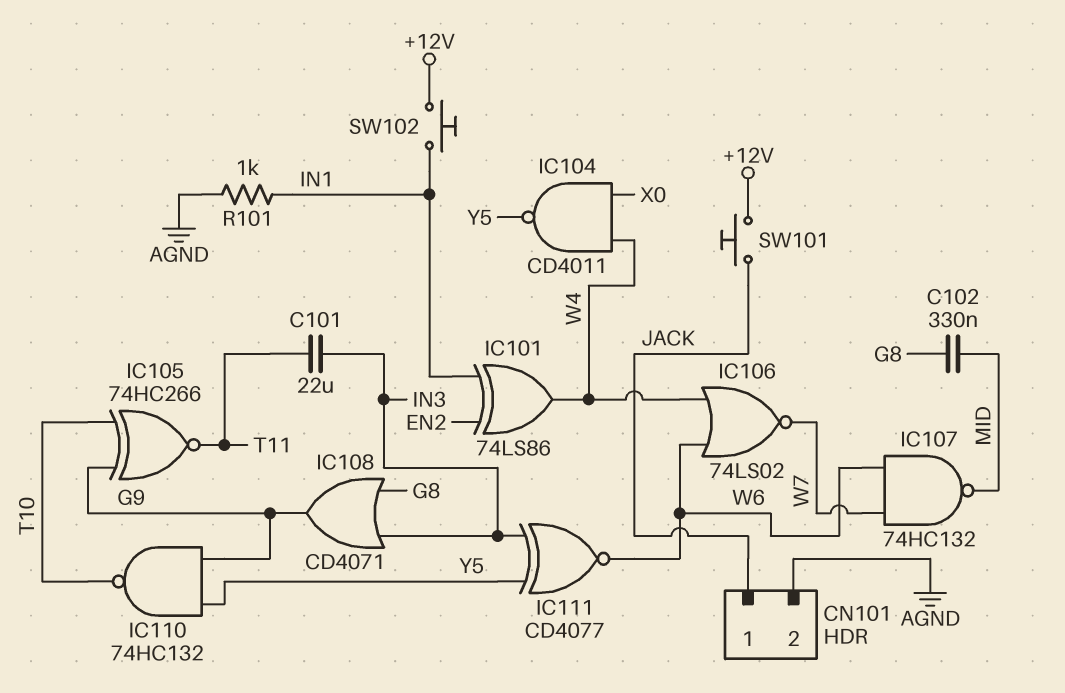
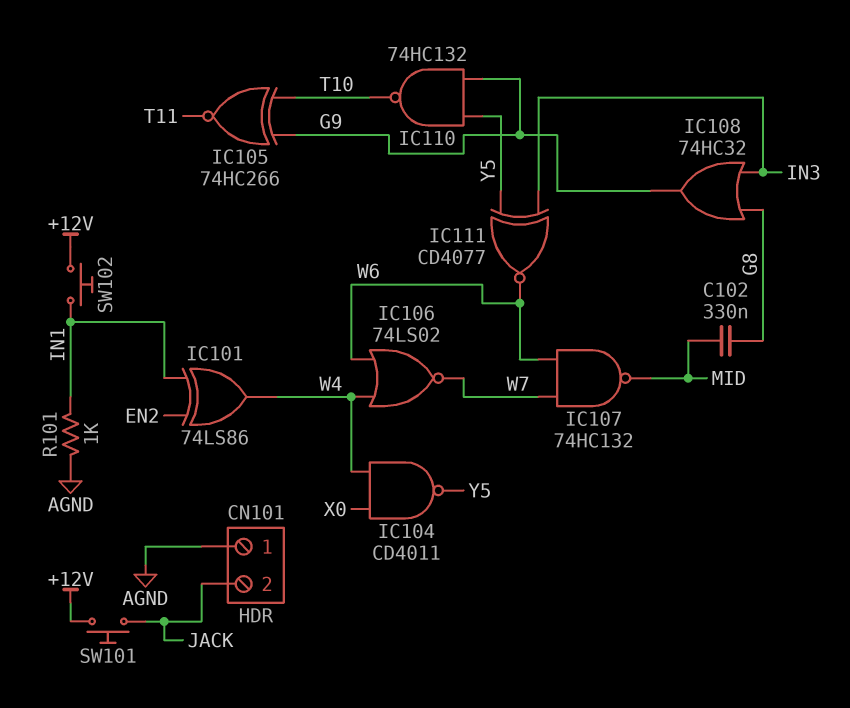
C101: 22uF (IN3, T11) -> none
CN101 pin 1: JACK -> AGND
CN101 pin 2: AGND -> JACK
IC108: OR CD4071 (in G8, in IN3, out G9) -> OR 74HC32 (in G8, in IN3, out G9)

